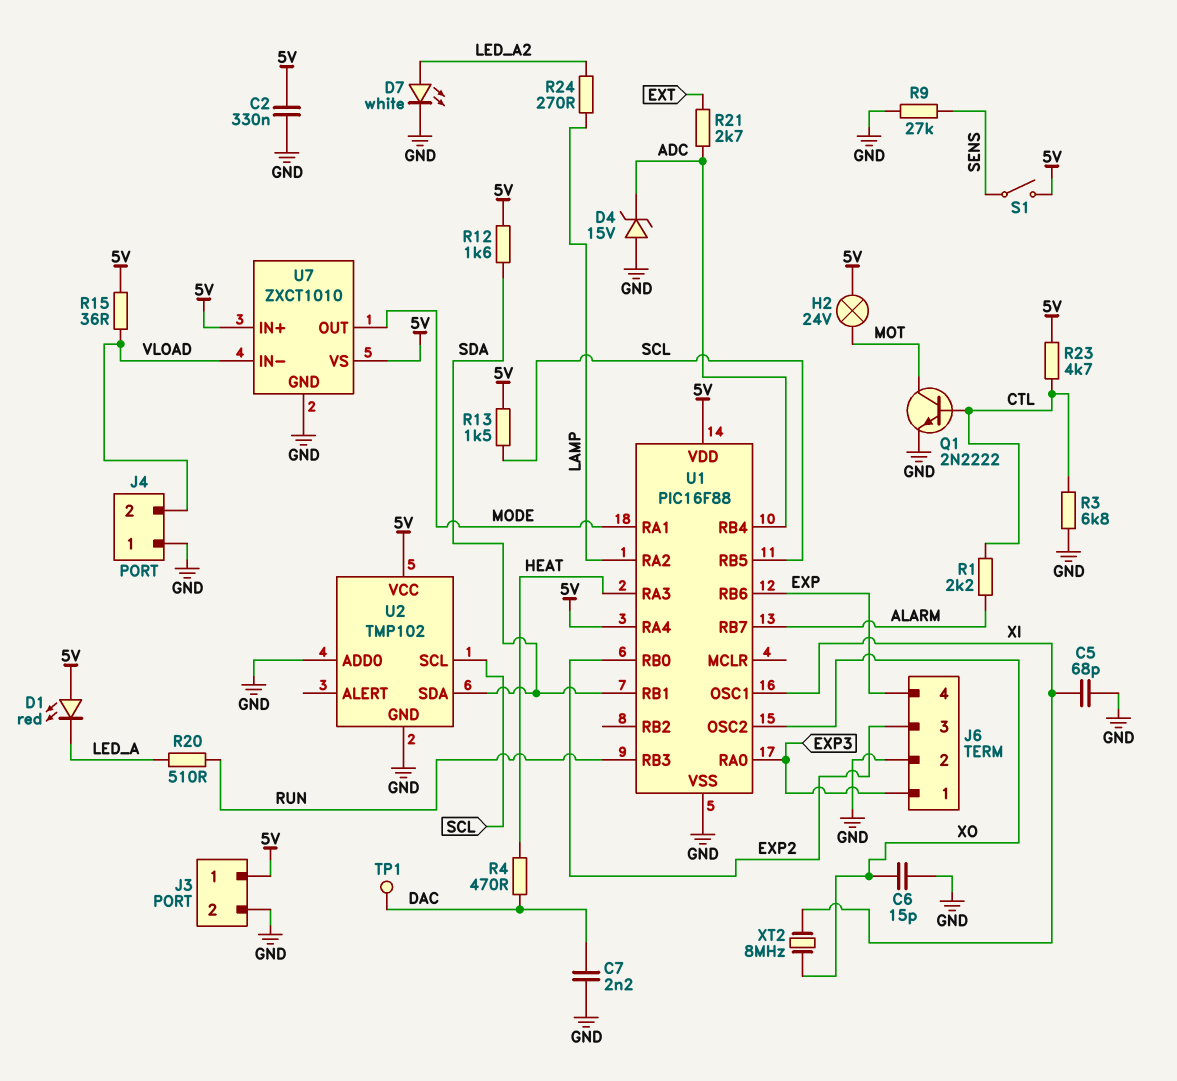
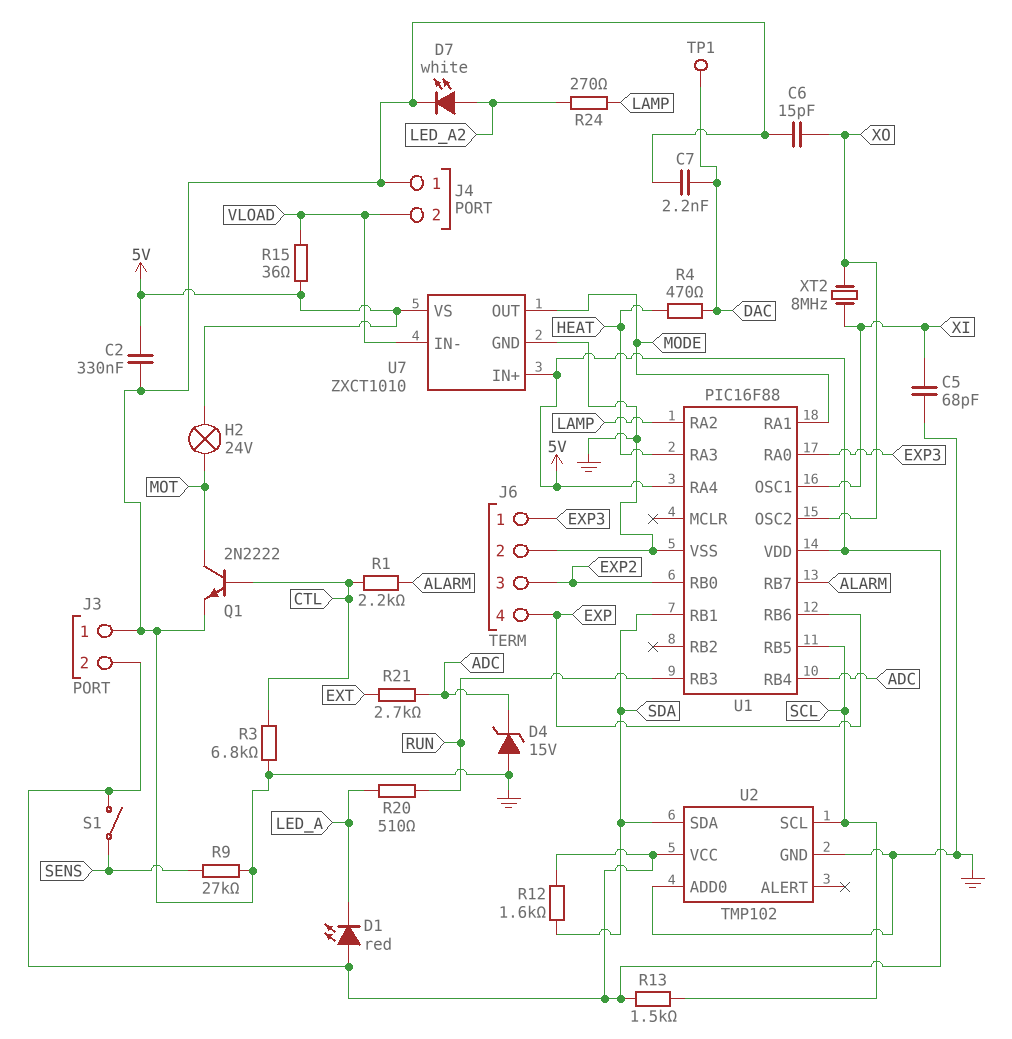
J3 pin 1: 5V -> GND
J3 pin 2: GND -> 5V
R23: 4.7k (5V, CTL) -> none

